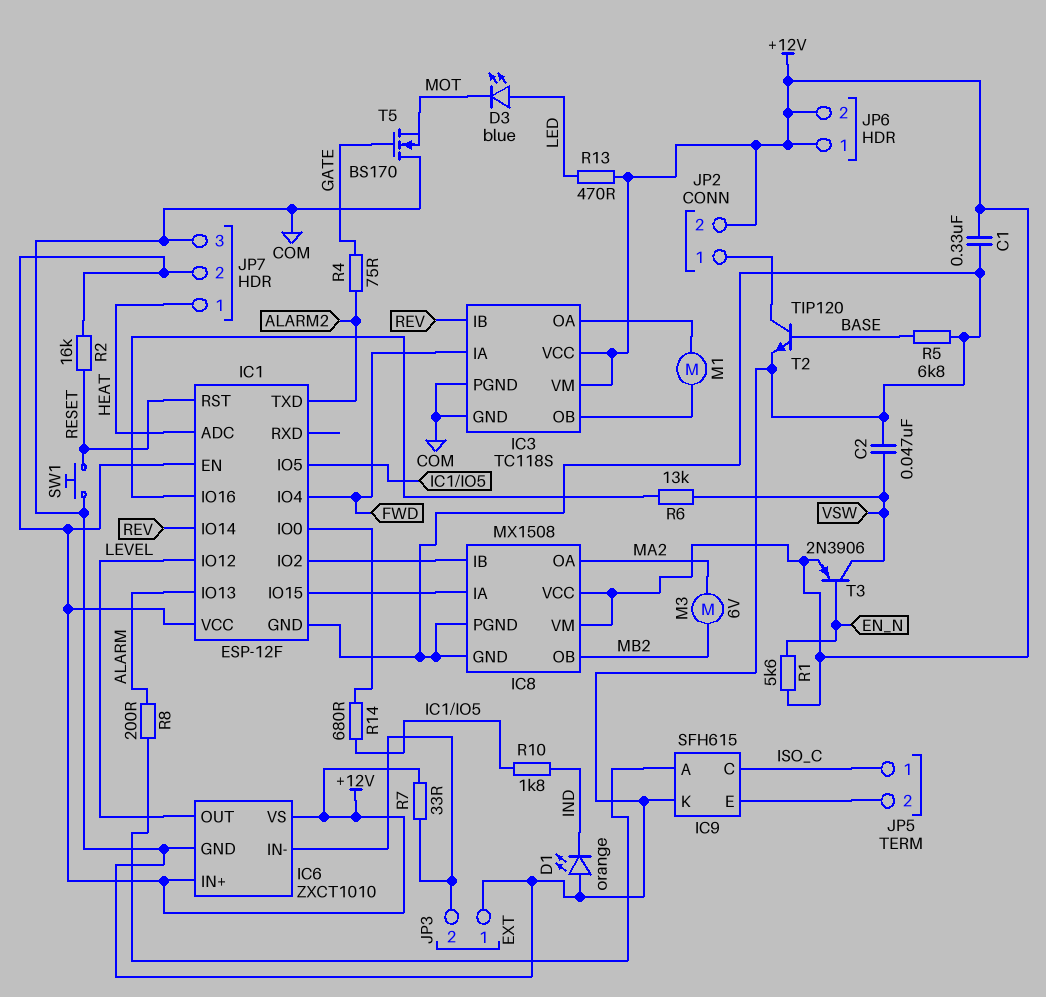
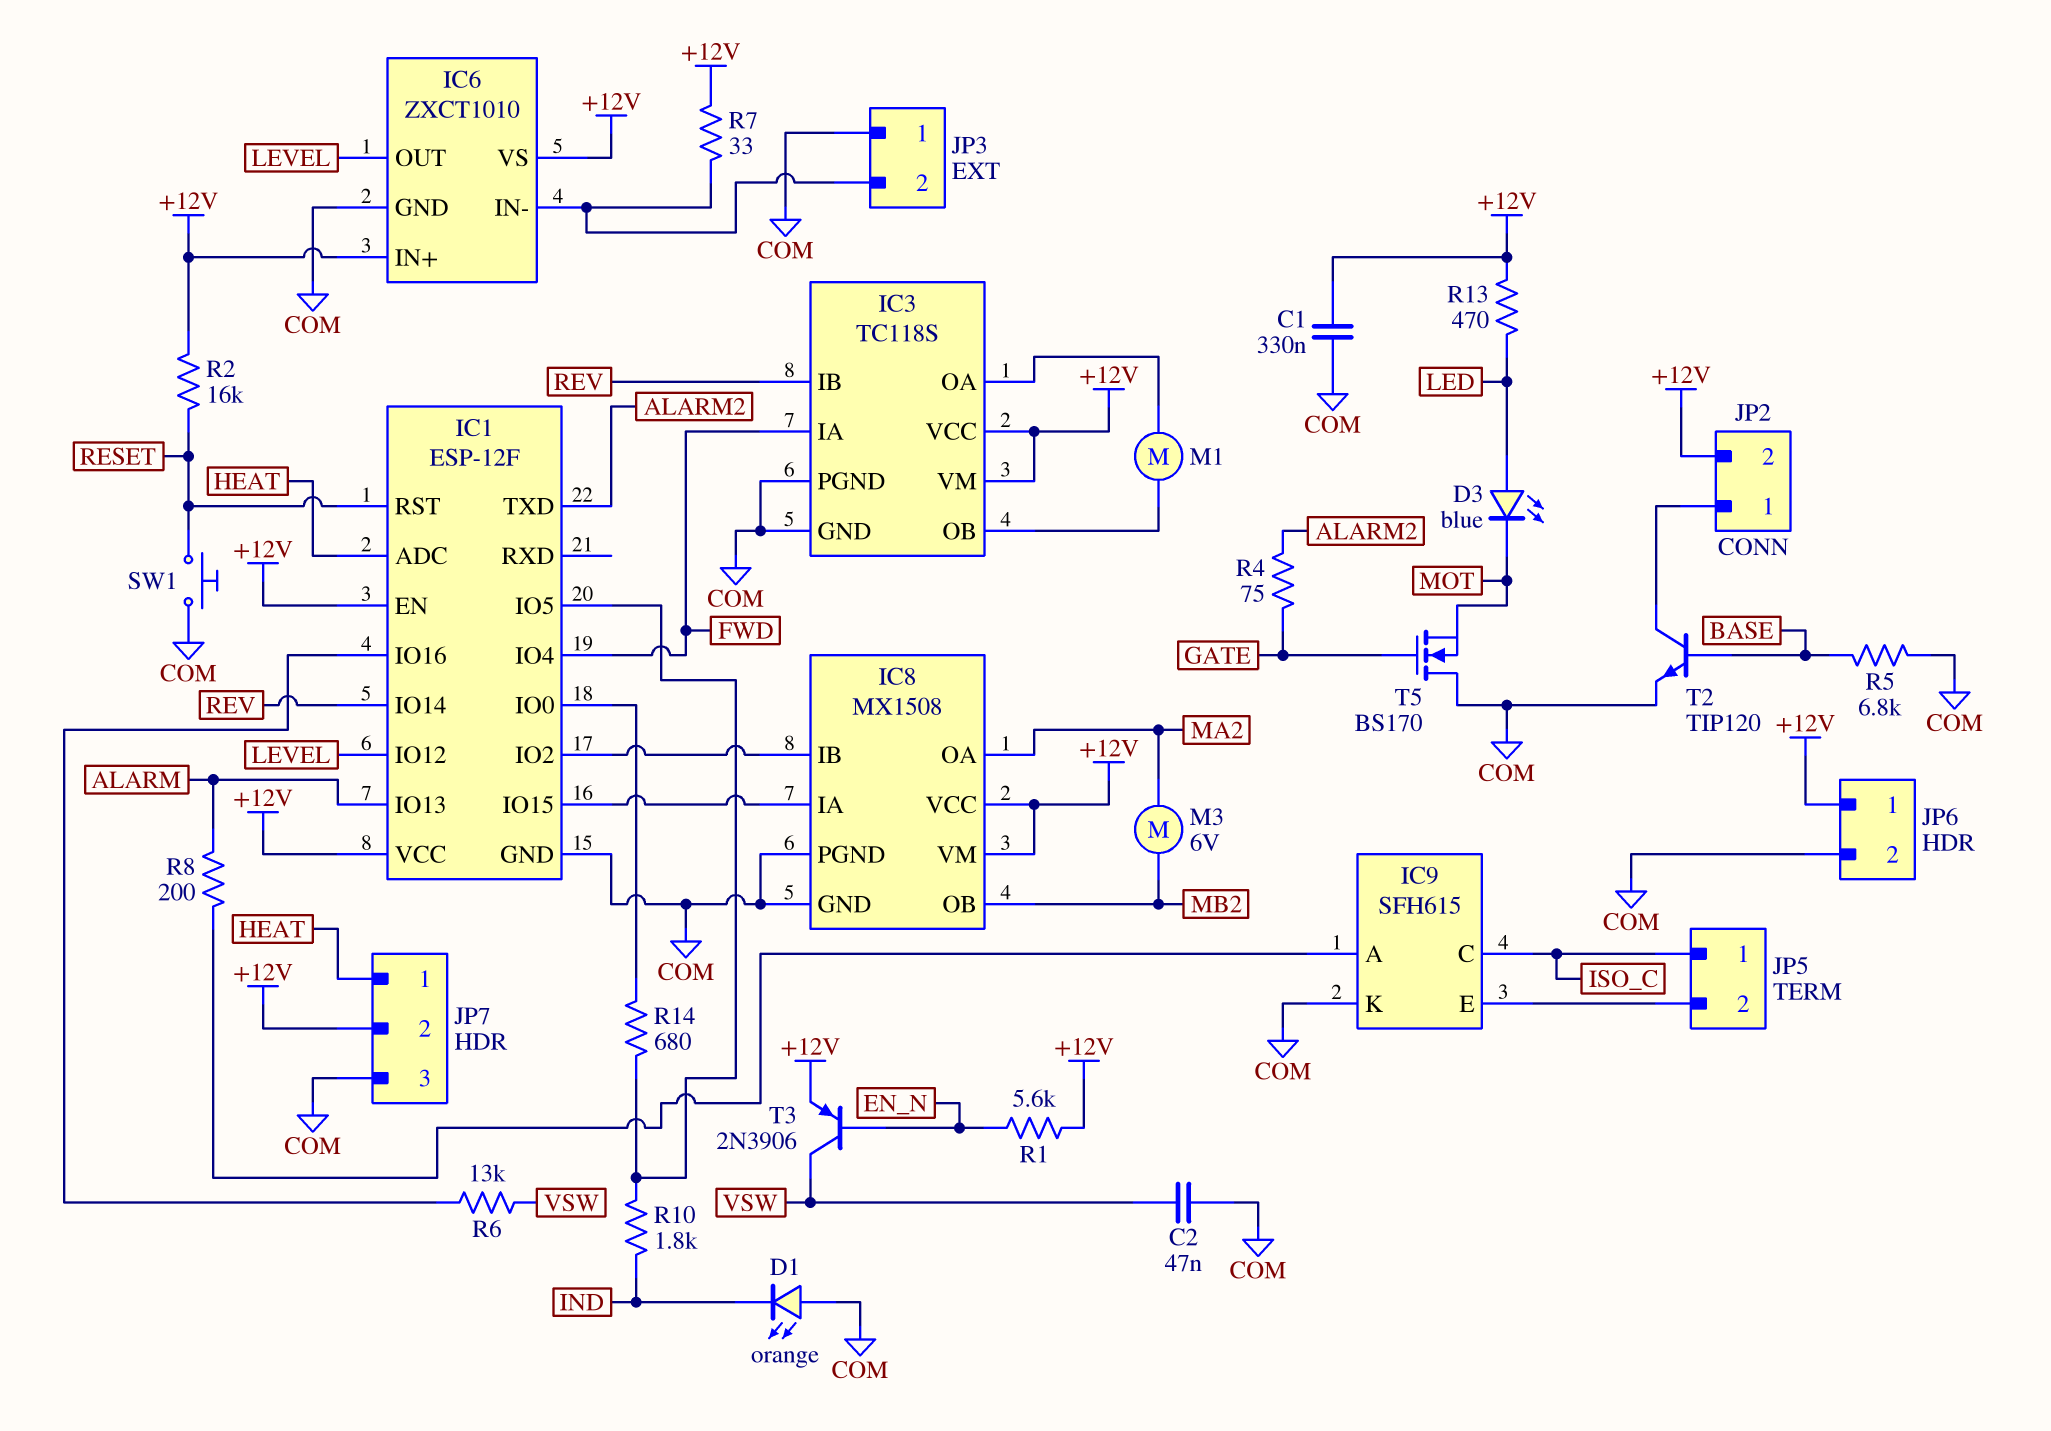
JP6 pin 2: +12V -> COM

